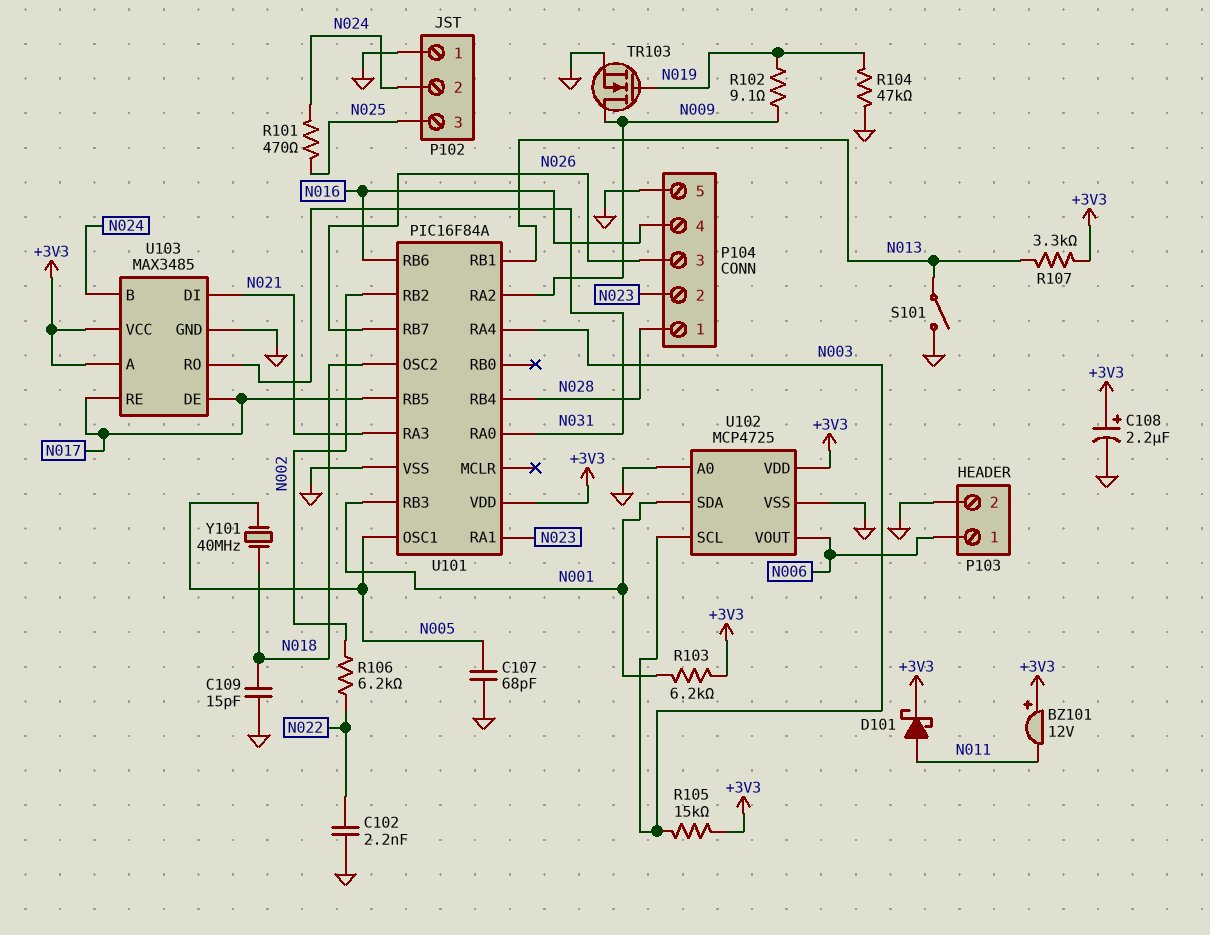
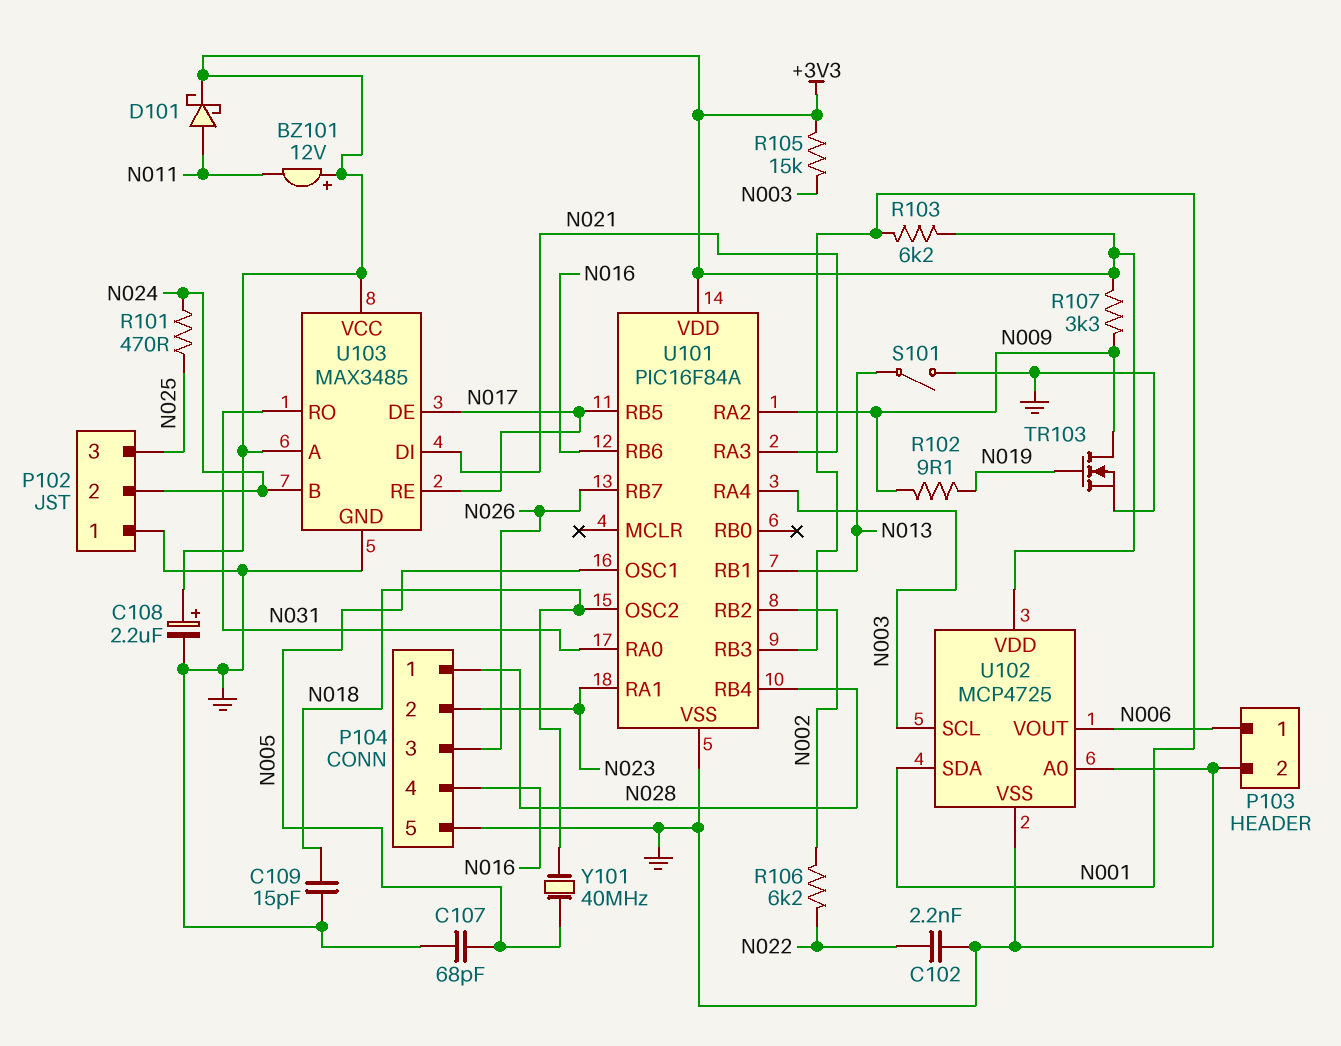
R104: 47k (GND, N019) -> none
R107: 3.3k (+3V3, N013) -> 3.3k (+3V3, N009)

